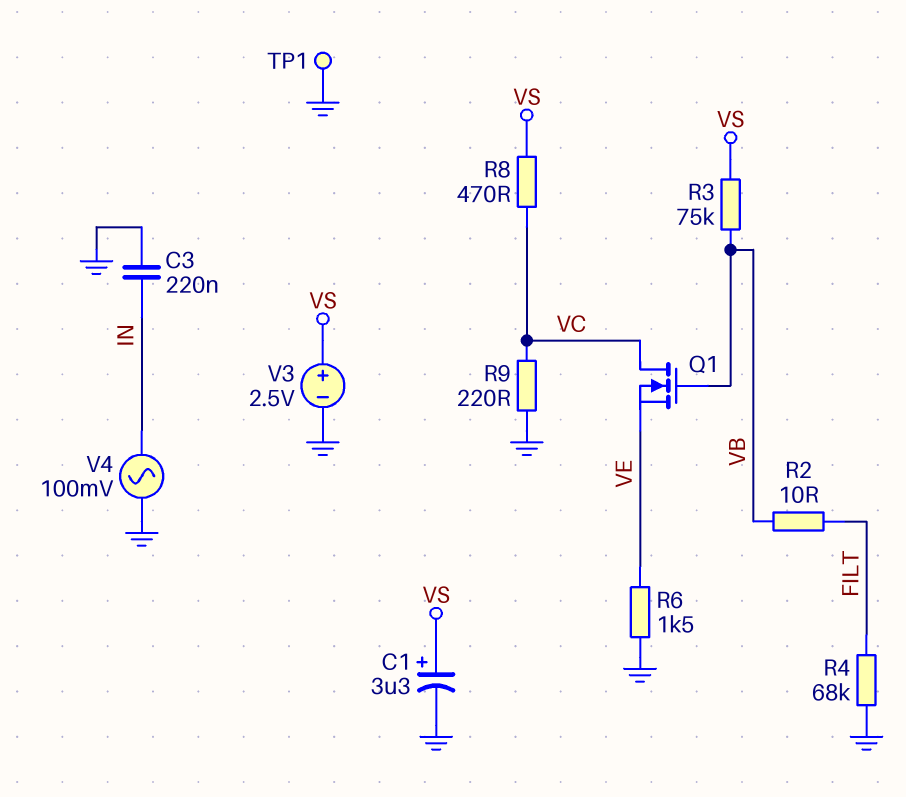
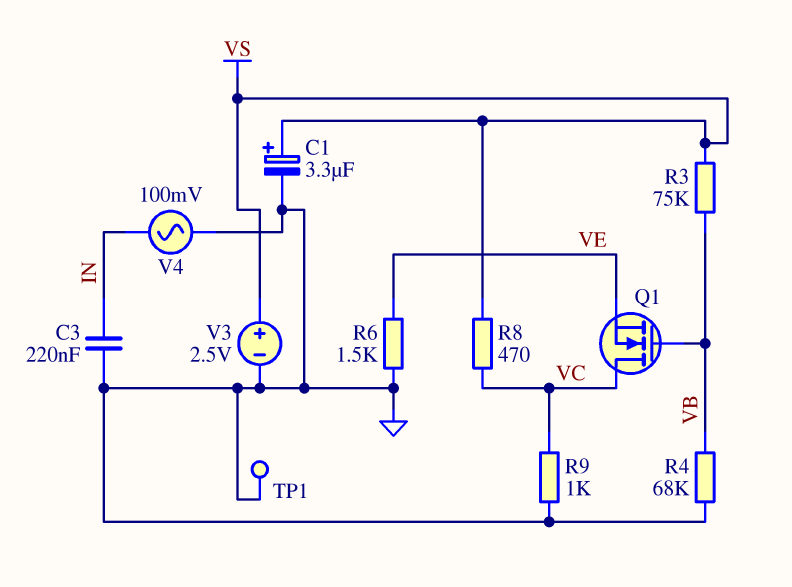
R2: 10 (FILT, VB) -> none
R4: 68k (FILT, GND) -> 68k (GND, VB)
R9: 220 (GND, VC) -> 1k (GND, VC)

